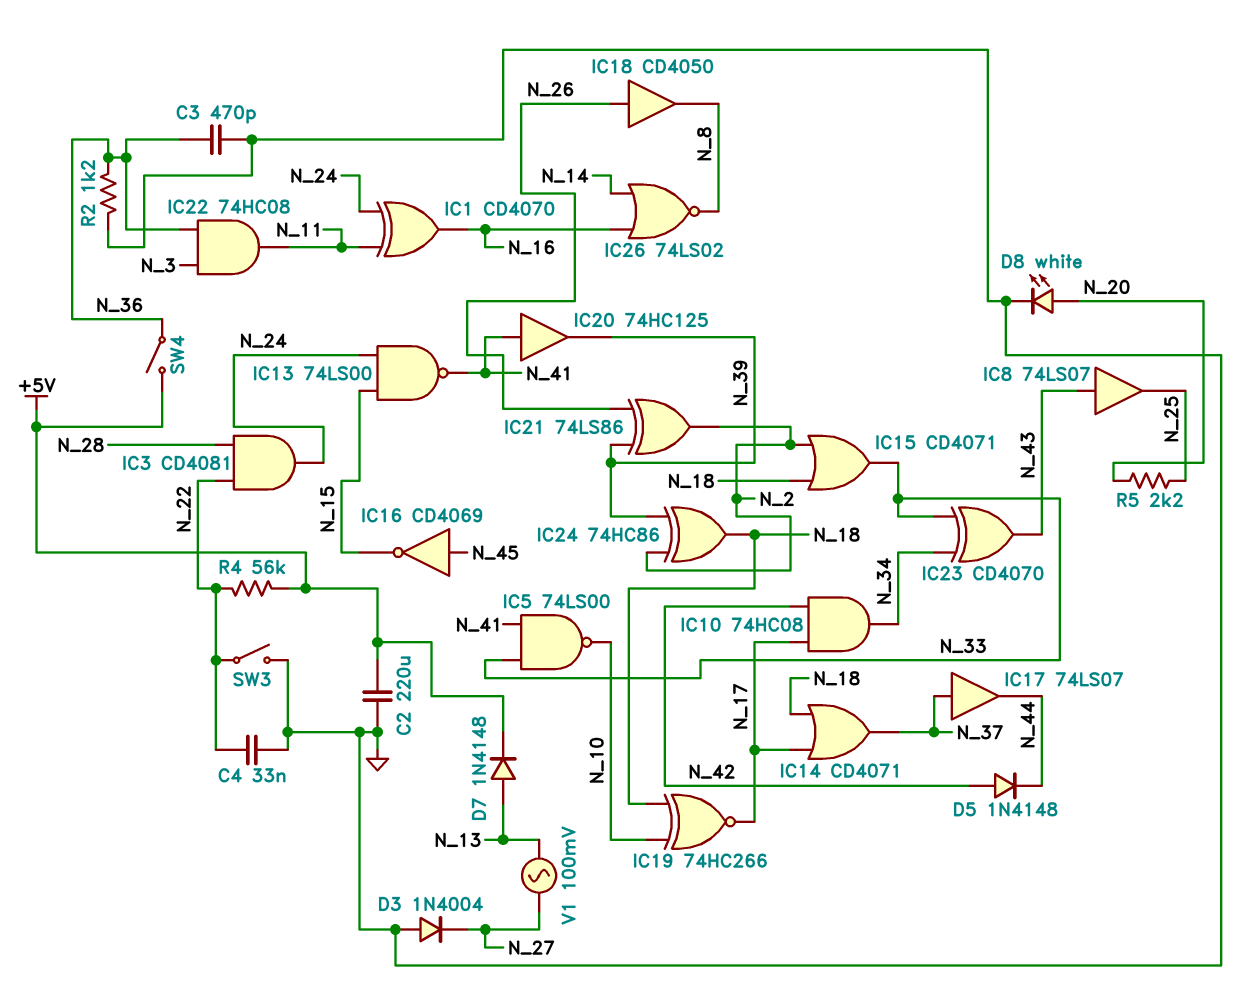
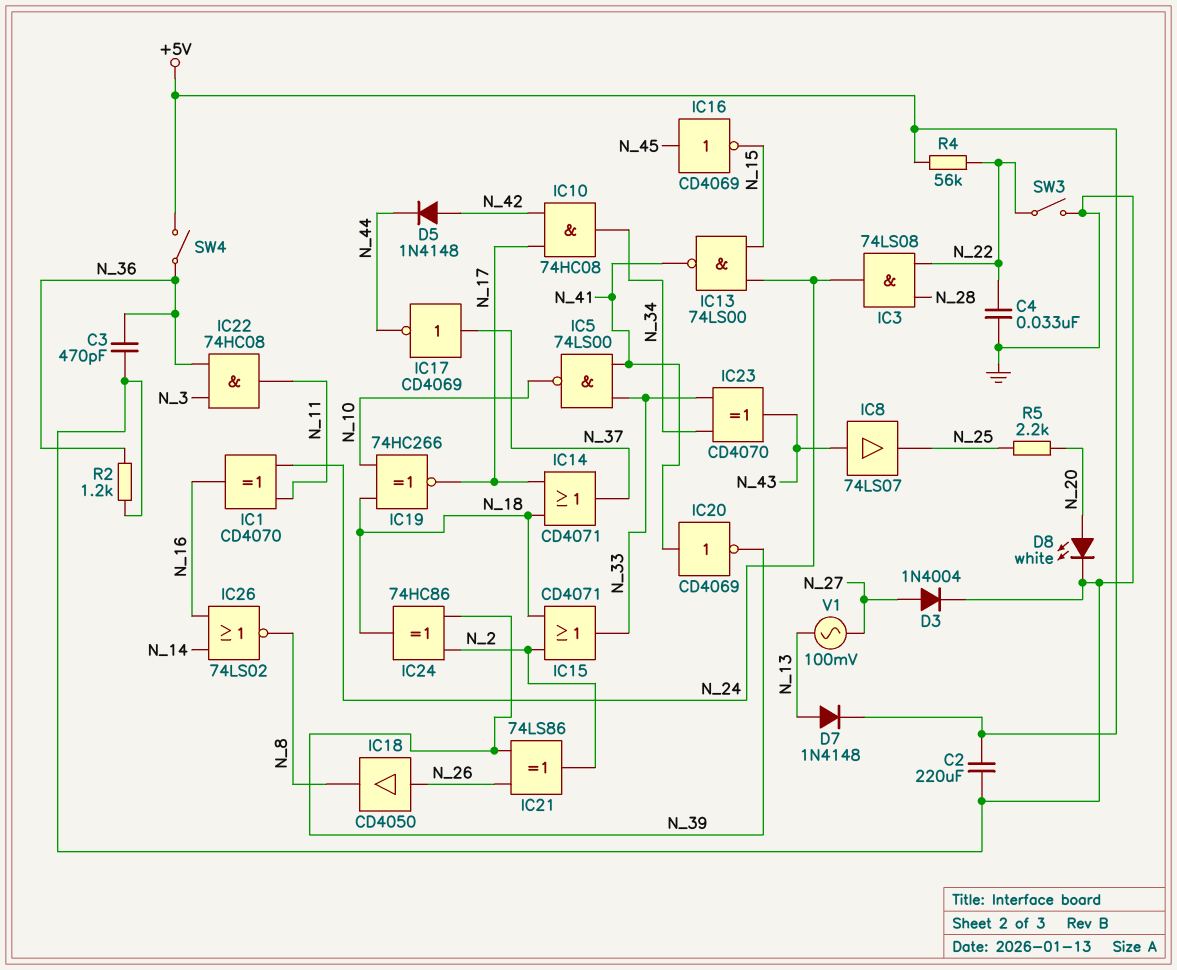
D3: diode 1N4004 (A GND, K N_27) -> diode 1N4004 (A N_27, K GND)
IC3: AND CD4081 (in N_22, in N_28, out N_24) -> AND 74LS08 (in N_22, in N_28, out N_24)
IC17: buffer 74LS07 (in N_37, out N_44) -> NOT CD4069 (in N_37, out N_44)
IC20: buffer 74HC125 (in N_41, out N_39) -> NOT CD4069 (in N_41, out N_39)

